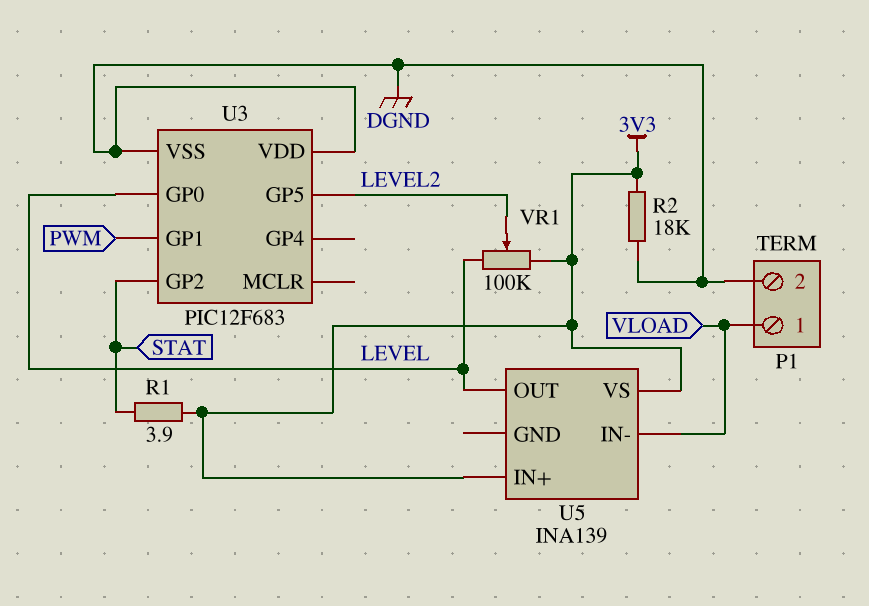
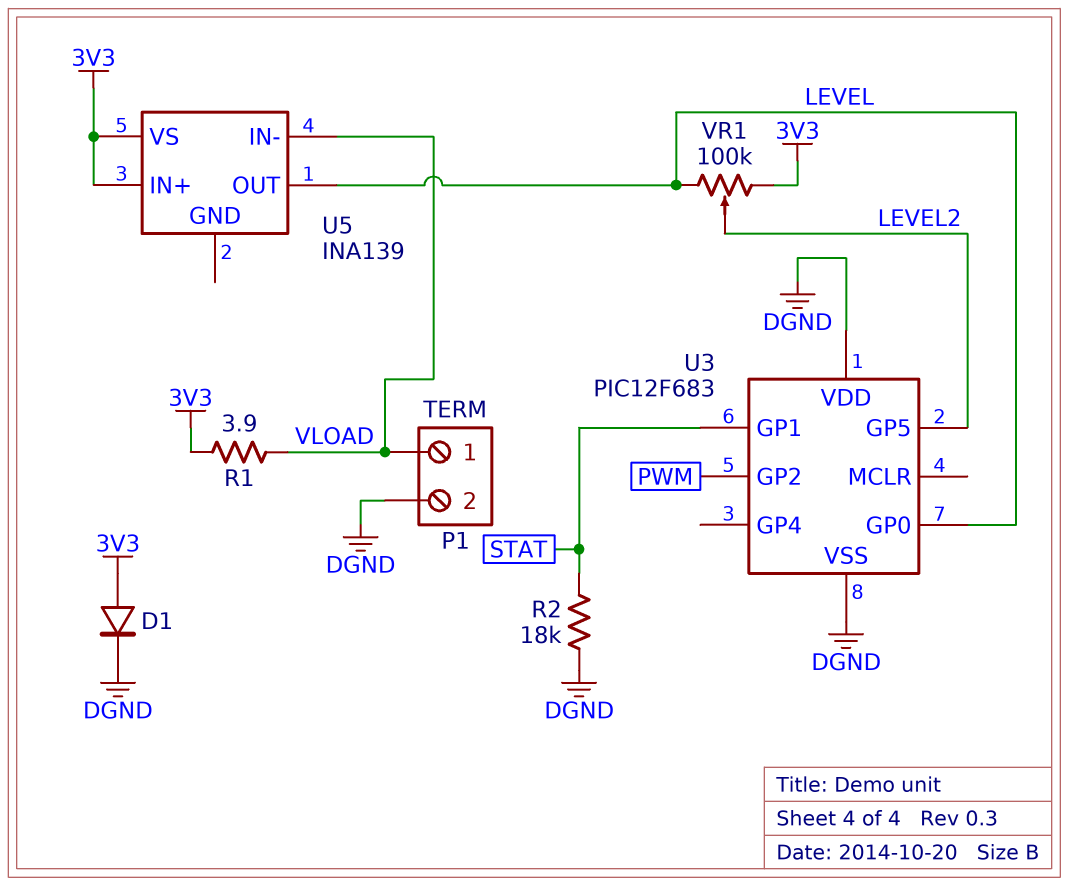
D1: none -> diode (A 3V3, K DGND)
R1: 3.9 (3V3, STAT) -> 3.9 (3V3, VLOAD)
R2: 18k (3V3, DGND) -> 18k (DGND, STAT)
U3 pin GP1: PWM -> STAT
U3 pin GP2: STAT -> PWM

